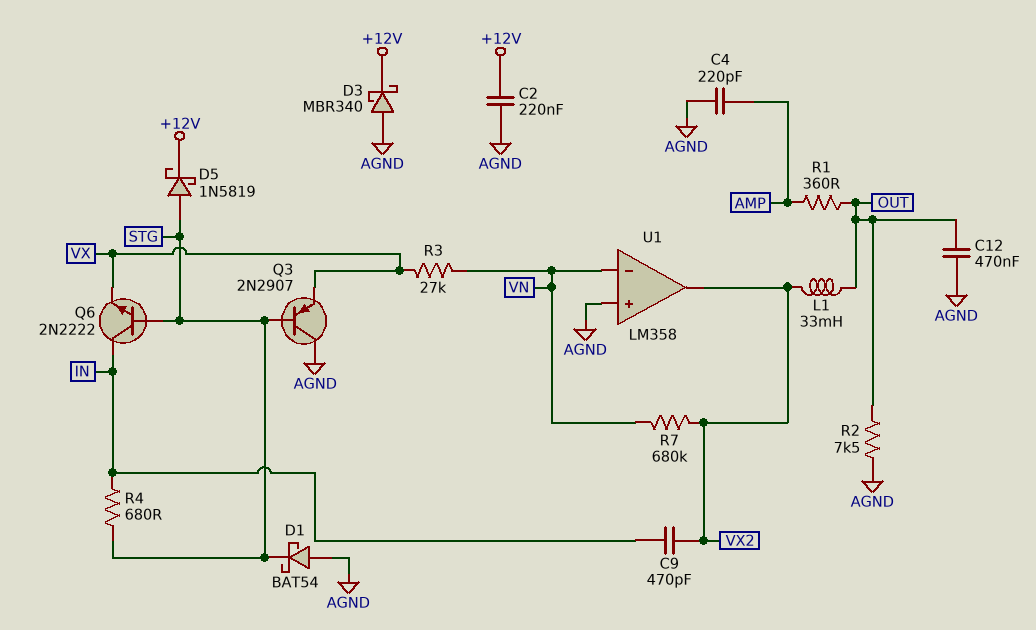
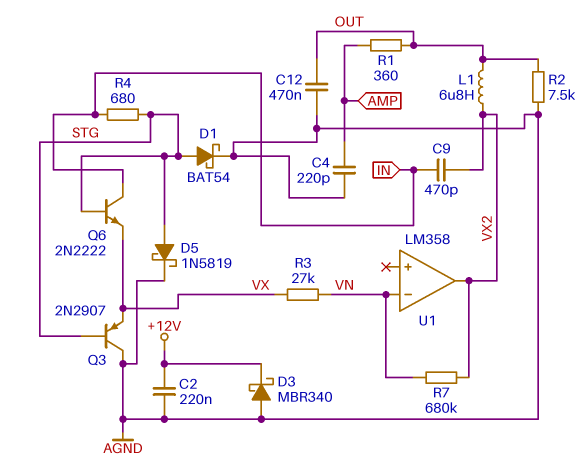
D1: schottky BAT54 (A AGND, K STG) -> schottky BAT54 (A STG, K AGND)
D5: schottky 1N5819 (A STG, K +12V) -> schottky 1N5819 (A STG, K AGND)
L1: 33mH (OUT, VX2) -> 6.8uH (OUT, VX2)
U1 pin in+: AGND -> none

